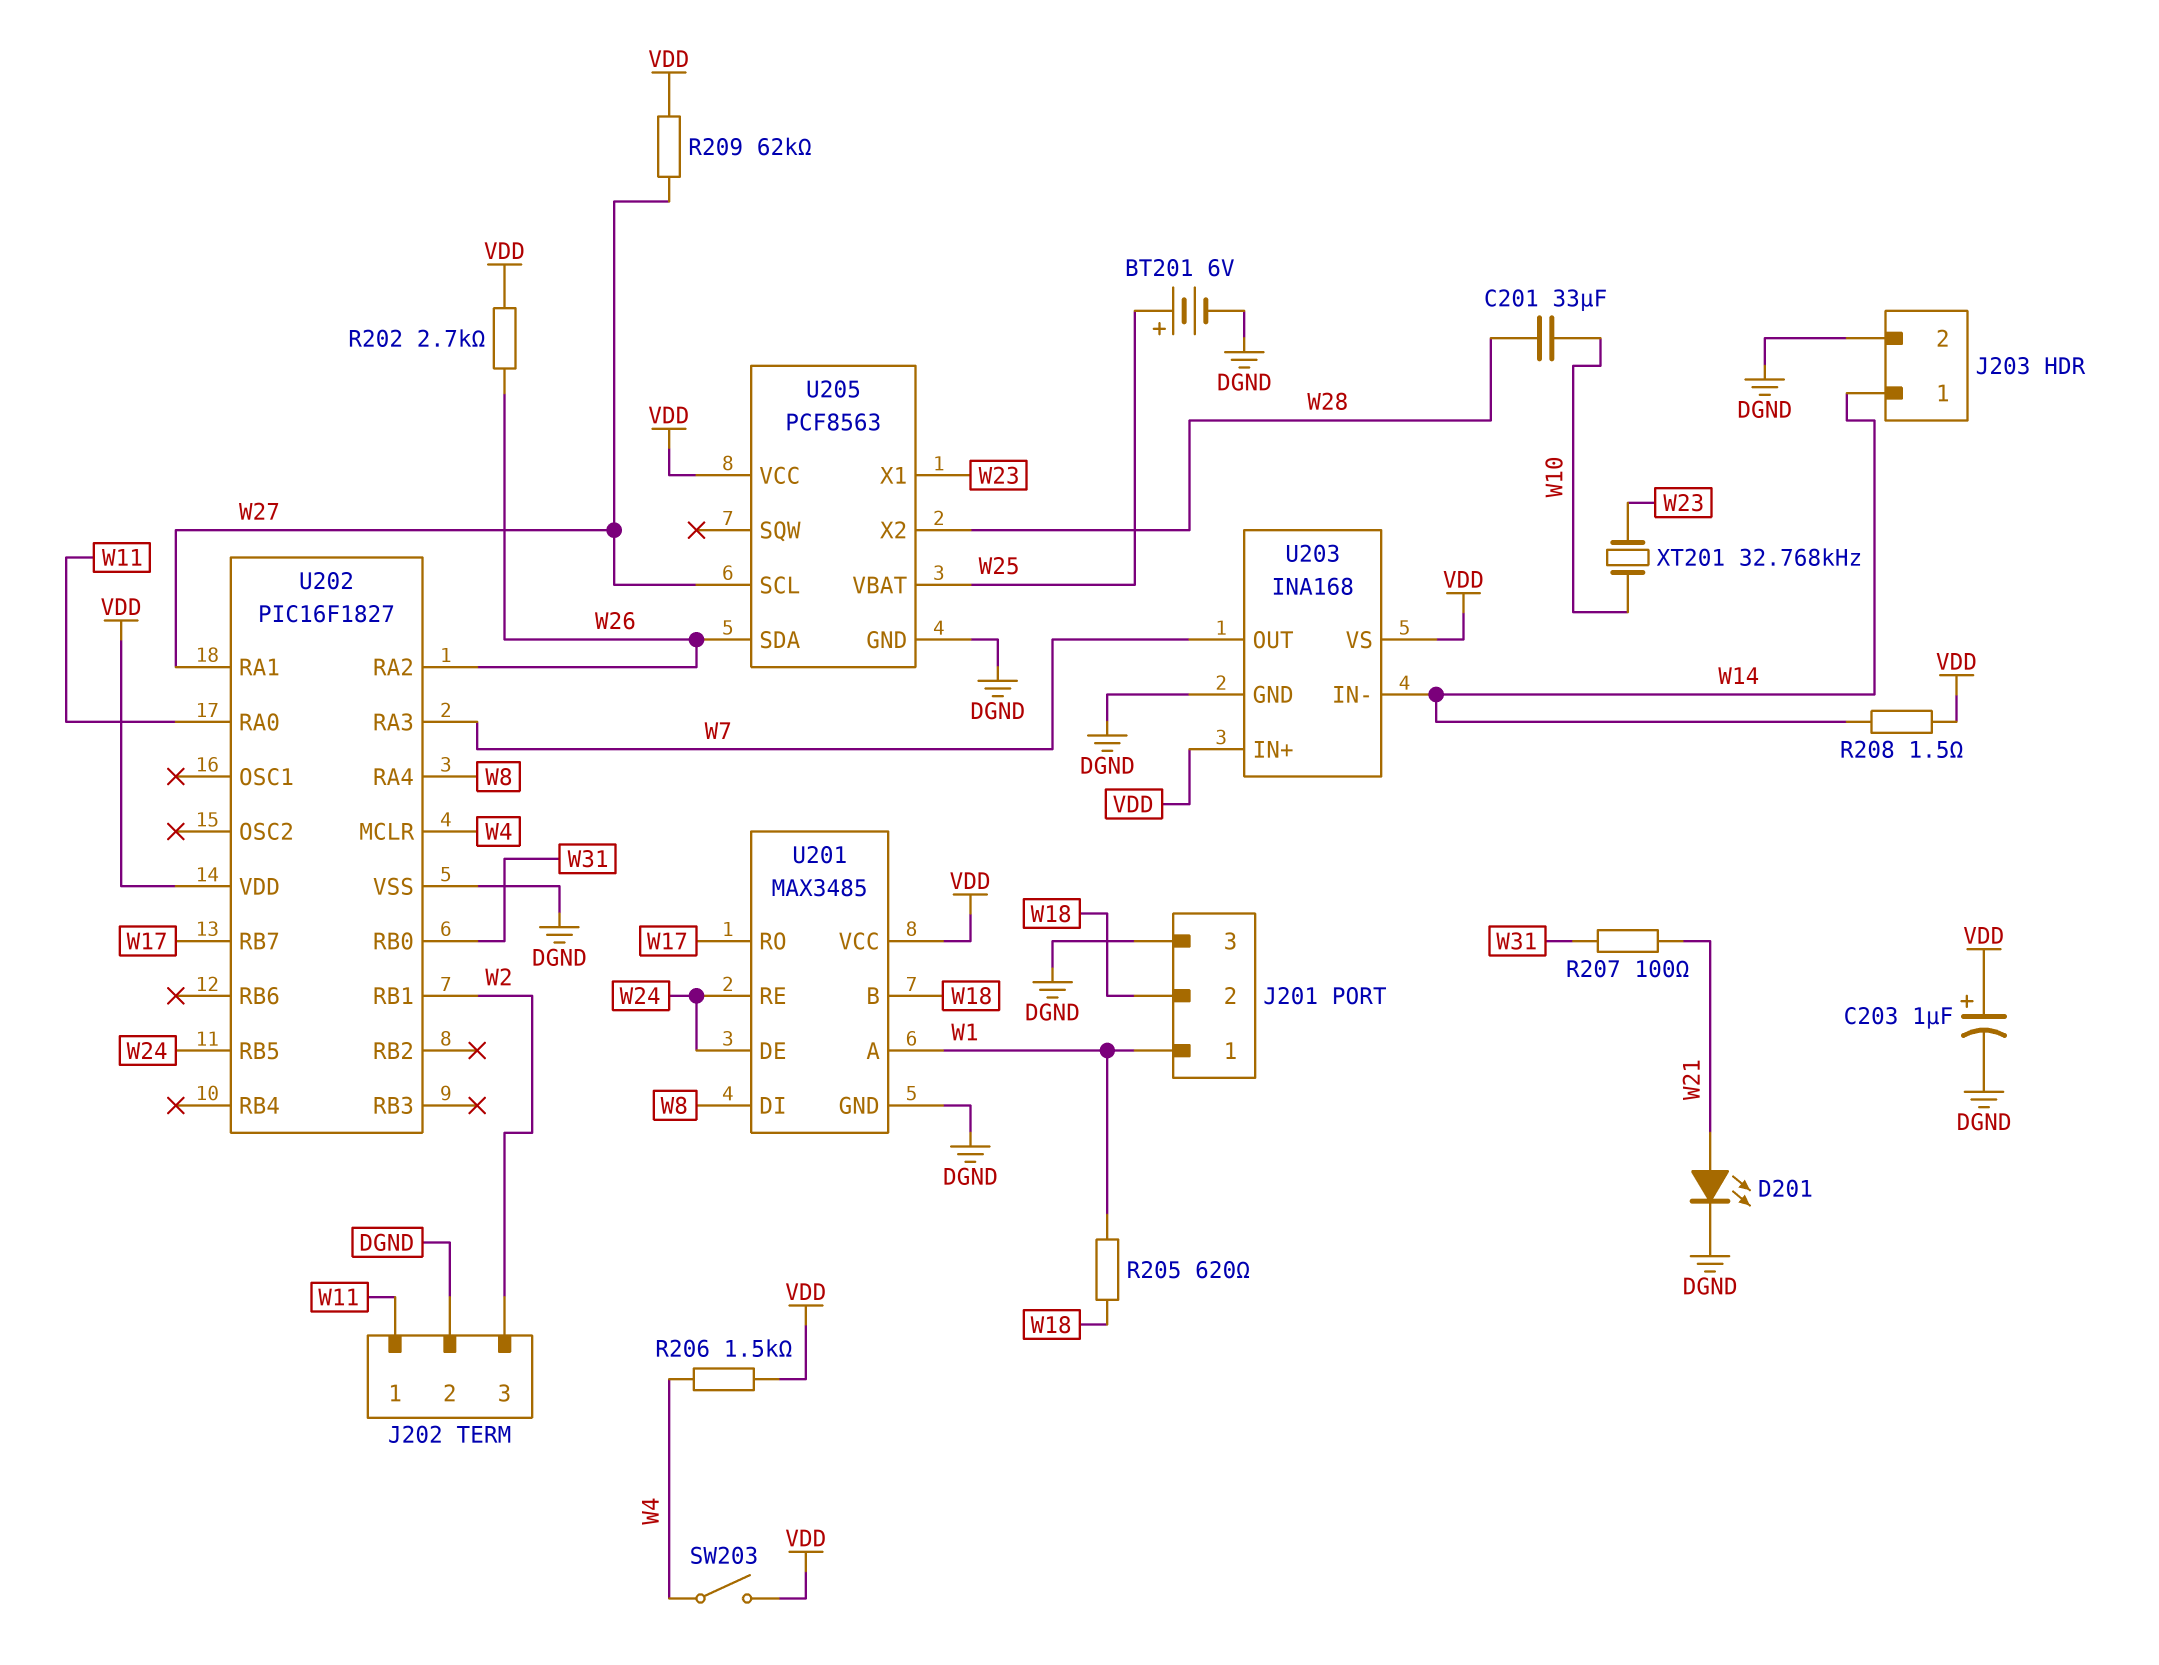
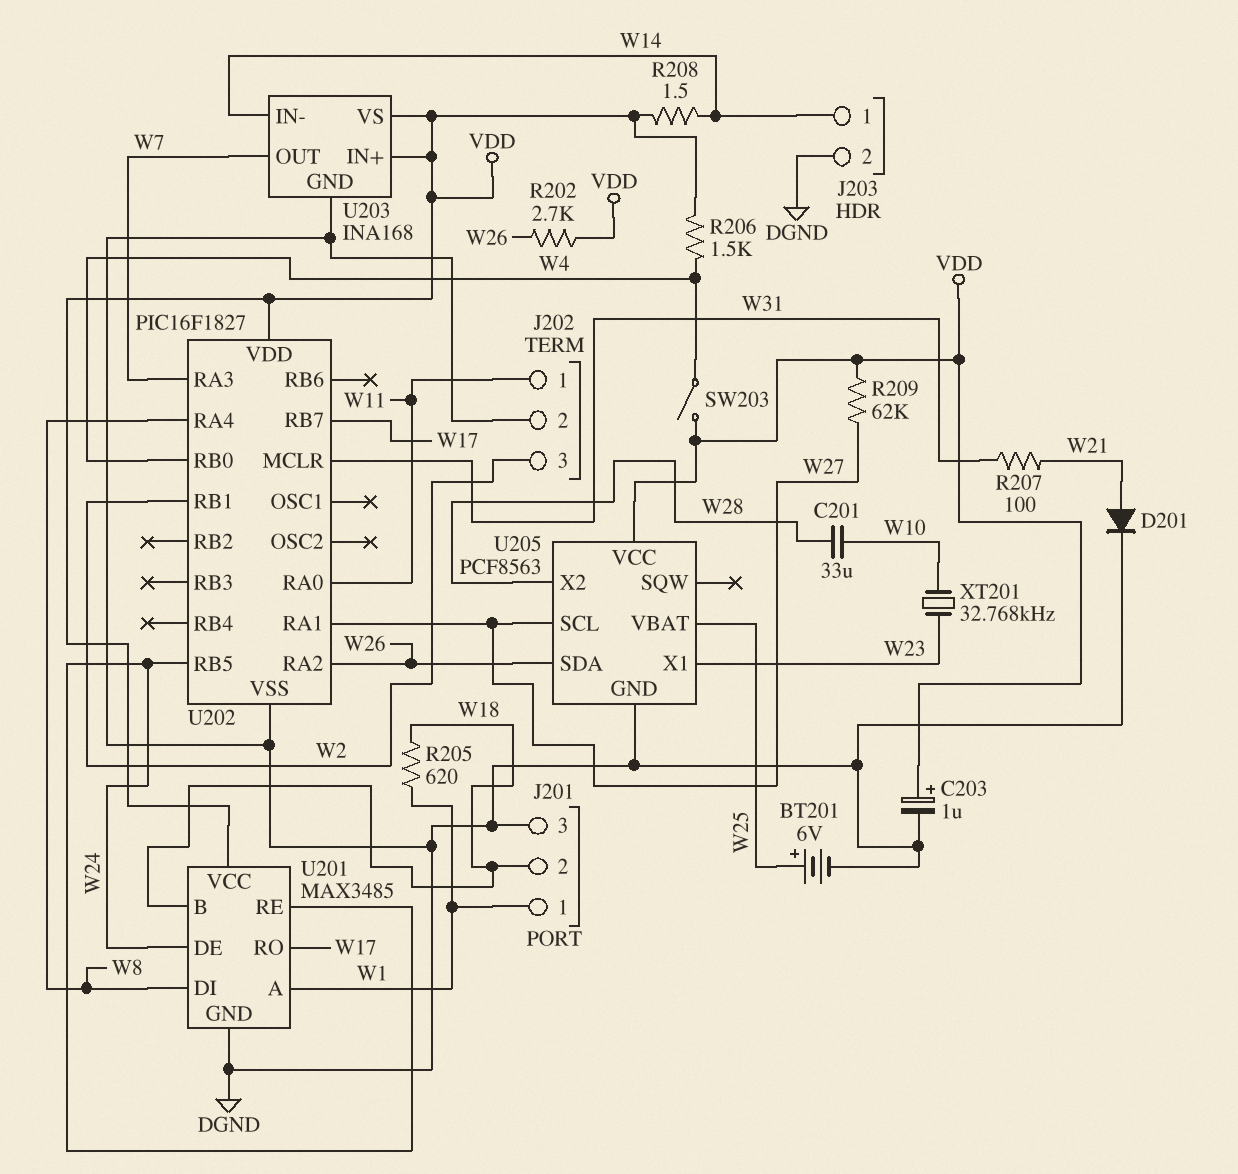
D201: LED (A W21, K DGND) -> diode (A W21, K DGND)
U202 pin MCLR: W4 -> W31
U202 pin RB0: W31 -> W4

